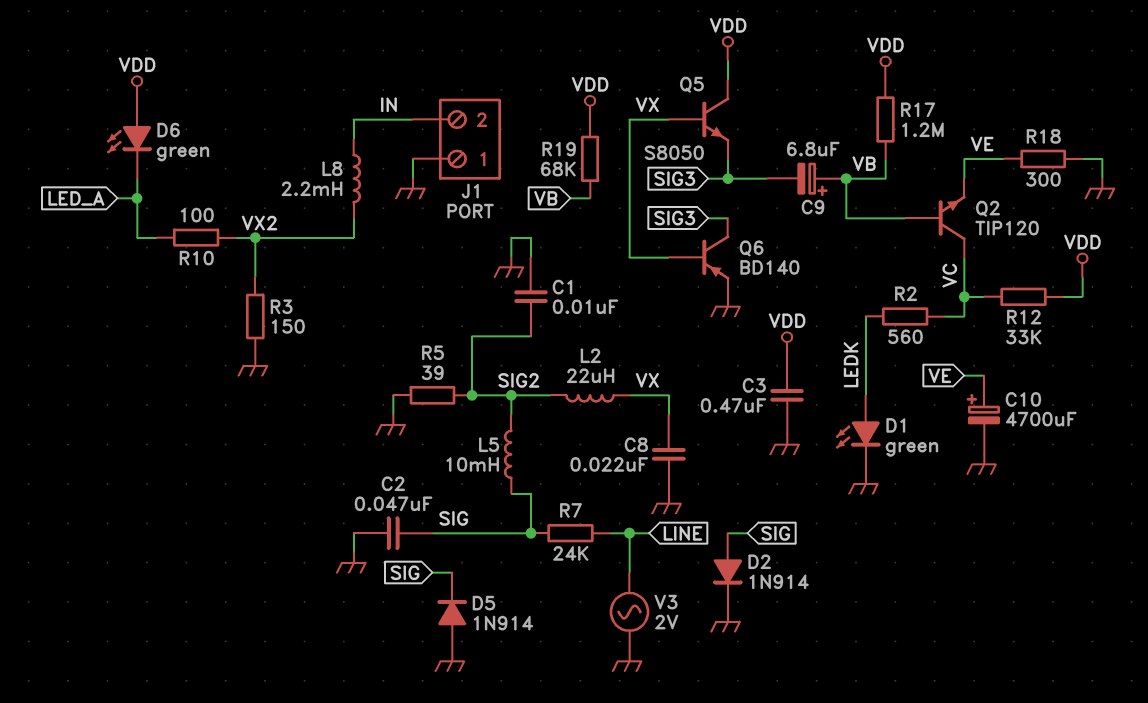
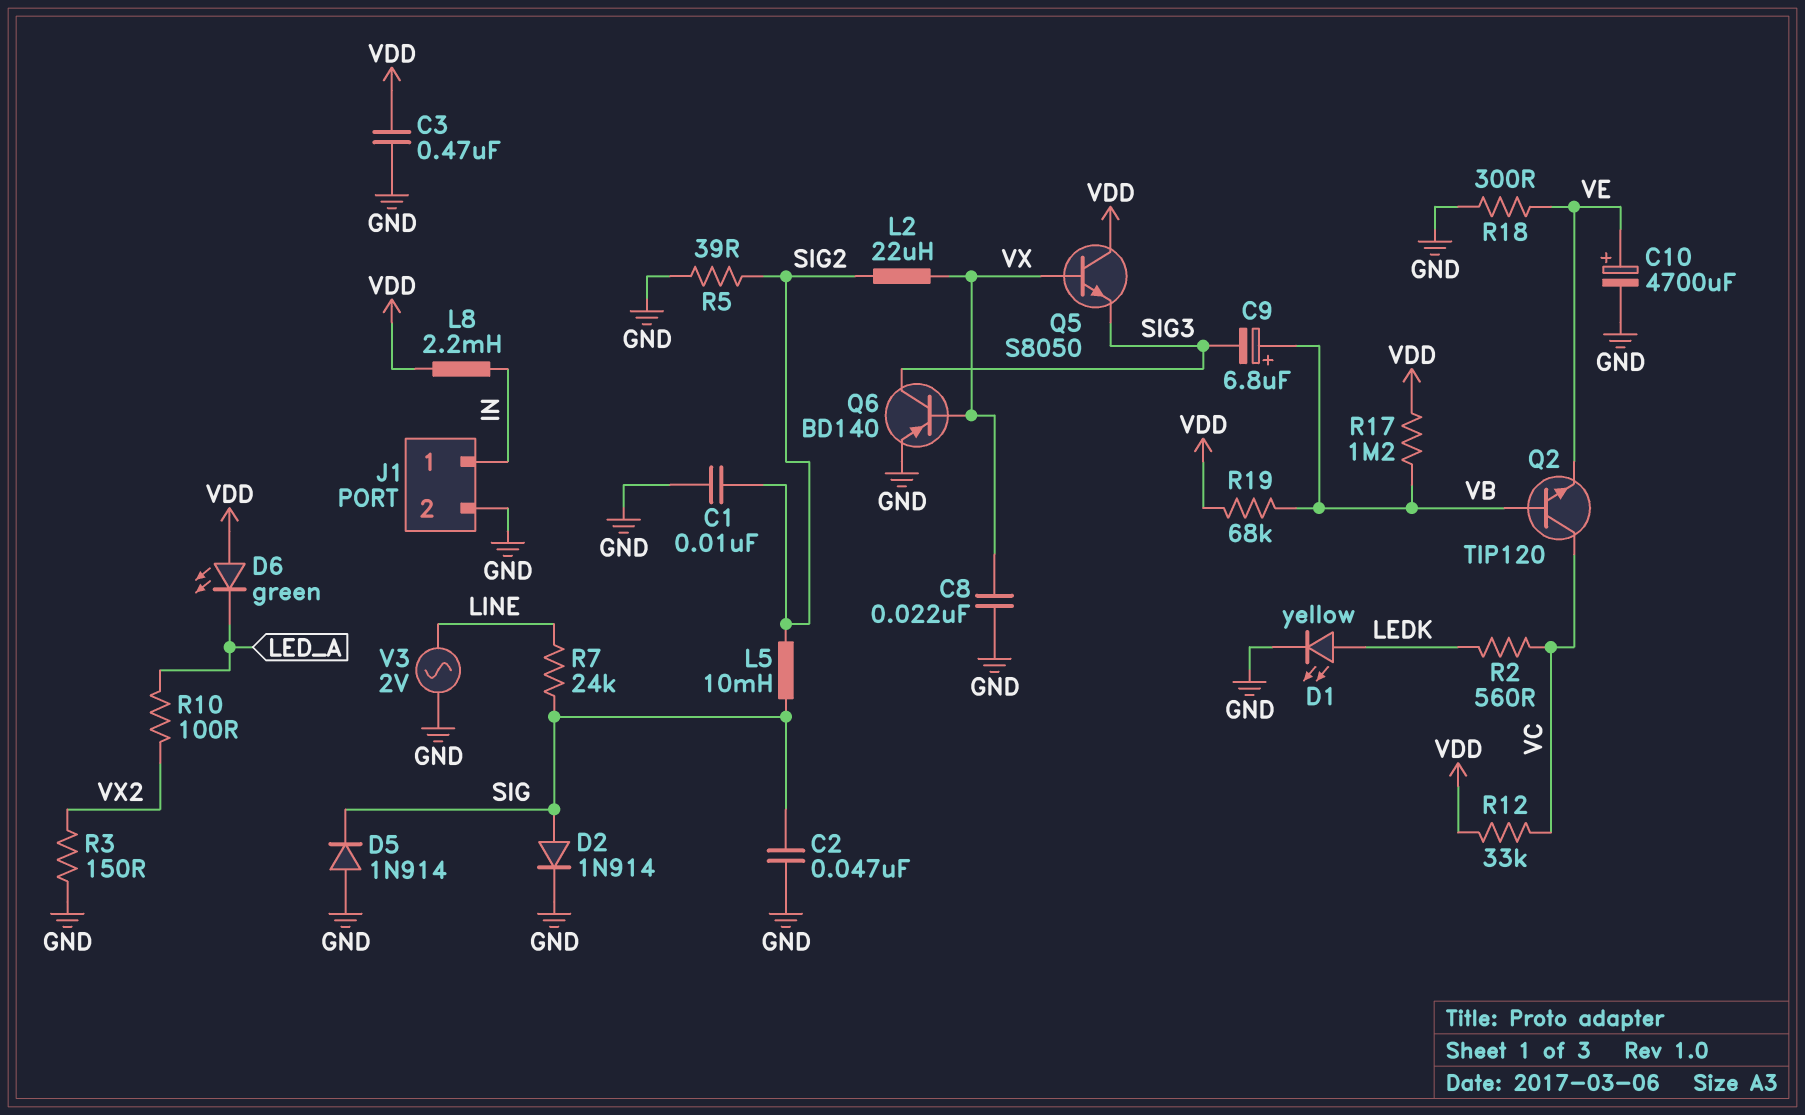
D1: LED green (A LEDK, K GND) -> LED yellow (A LEDK, K GND)
J1 pin 1: GND -> IN
J1 pin 2: IN -> GND
L8: 2.2mH (IN, VX2) -> 2.2mH (IN, VDD)

